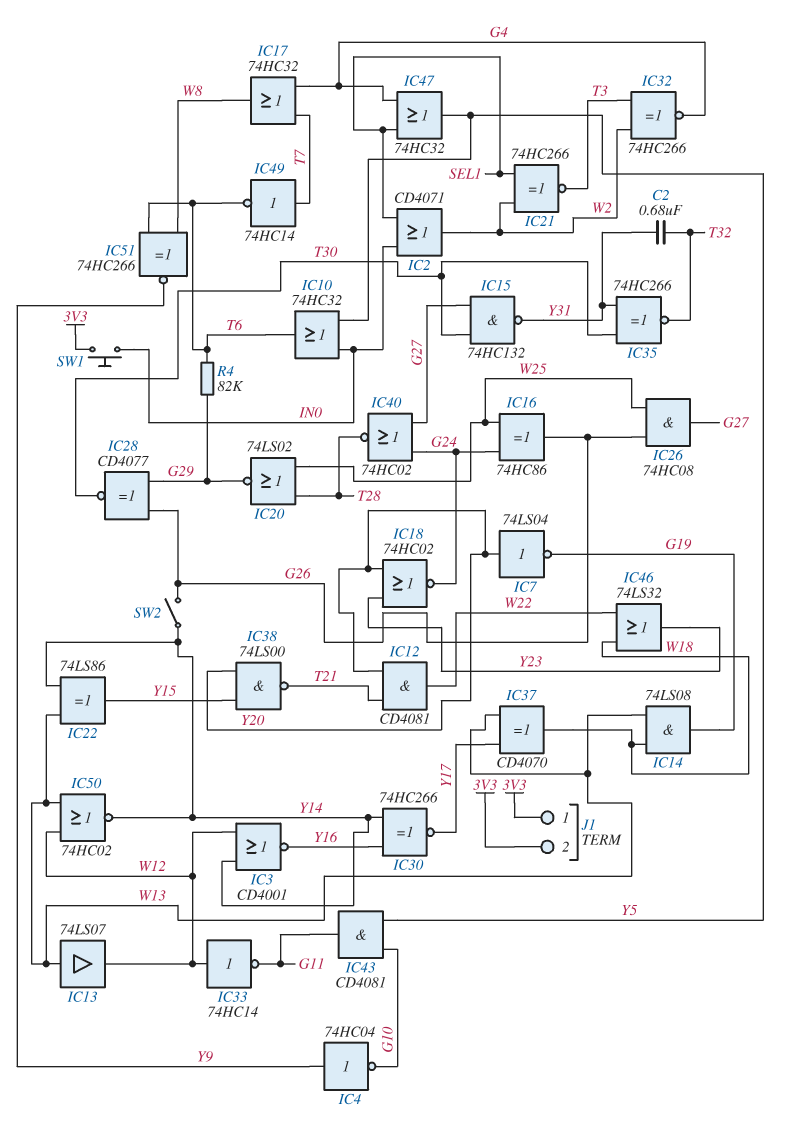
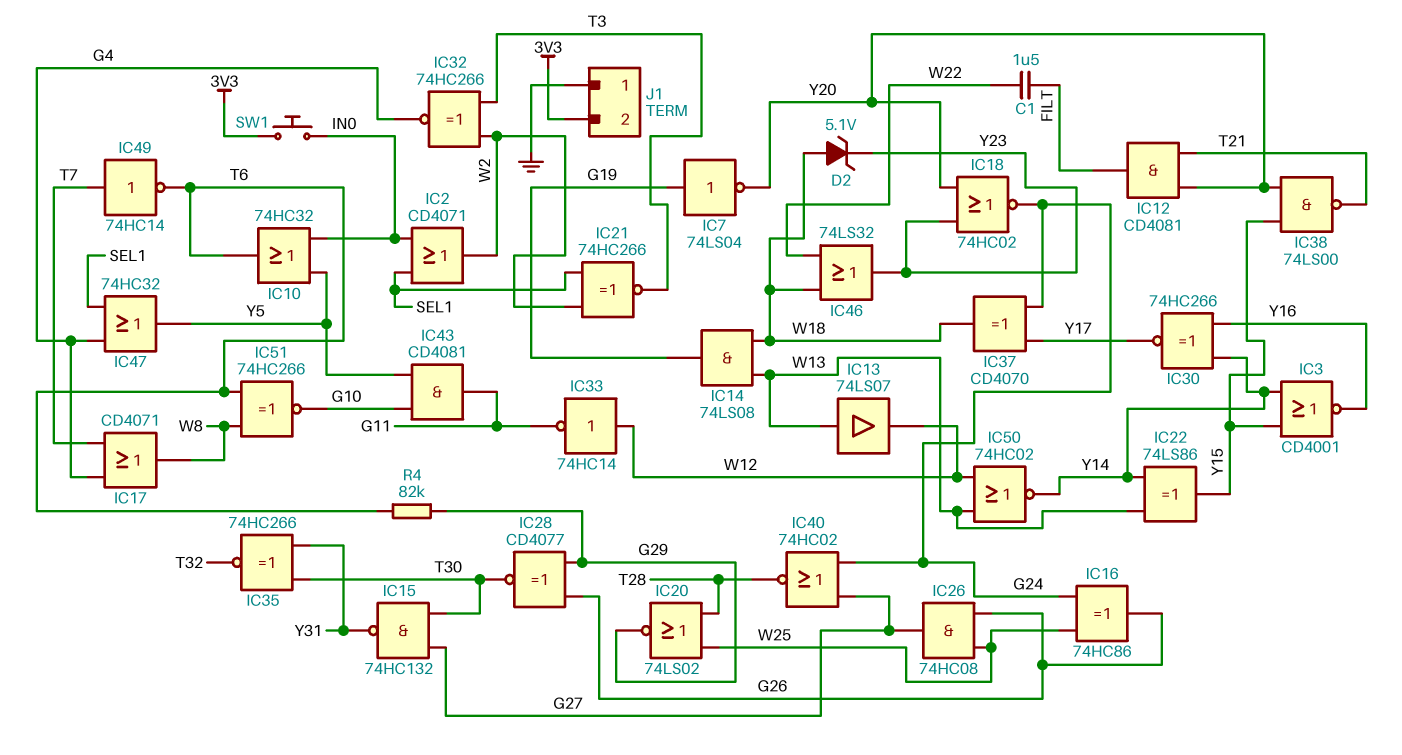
C1: none -> 1.5uF (FILT, W22)
C2: 680nF (T32, Y31) -> none
D2: none -> zener 5.1V (A W18, K Y23)
IC3: NOR CD4001 (in W12, in Y14, out Y16) -> NOR CD4001 (in Y14, in Y15, out Y16)
IC4: NOT 74HC04 (in Y9, out G10) -> none
IC7: NOT 74LS04 (in Y20, out G19) -> NOT 74LS04 (in G19, out Y20)
IC12: AND CD4081 (in T21, in Y20, out W22) -> AND CD4081 (in T21, in Y20, out FILT)
IC17: OR 74HC32 (in G4, in T7, out W8) -> OR CD4071 (in G4, in T7, out W8)
IC37: XOR CD4070 (in W13, in Y17, out W18) -> XOR CD4070 (in G24, in Y17, out W18)
IC51: XNOR 74HC266 (in T6, in W8, out Y9) -> XNOR 74HC266 (in T6, in W8, out G10)
J1 pin 1: 3V3 -> GND
SW2: switch (G26, Y14) -> none

